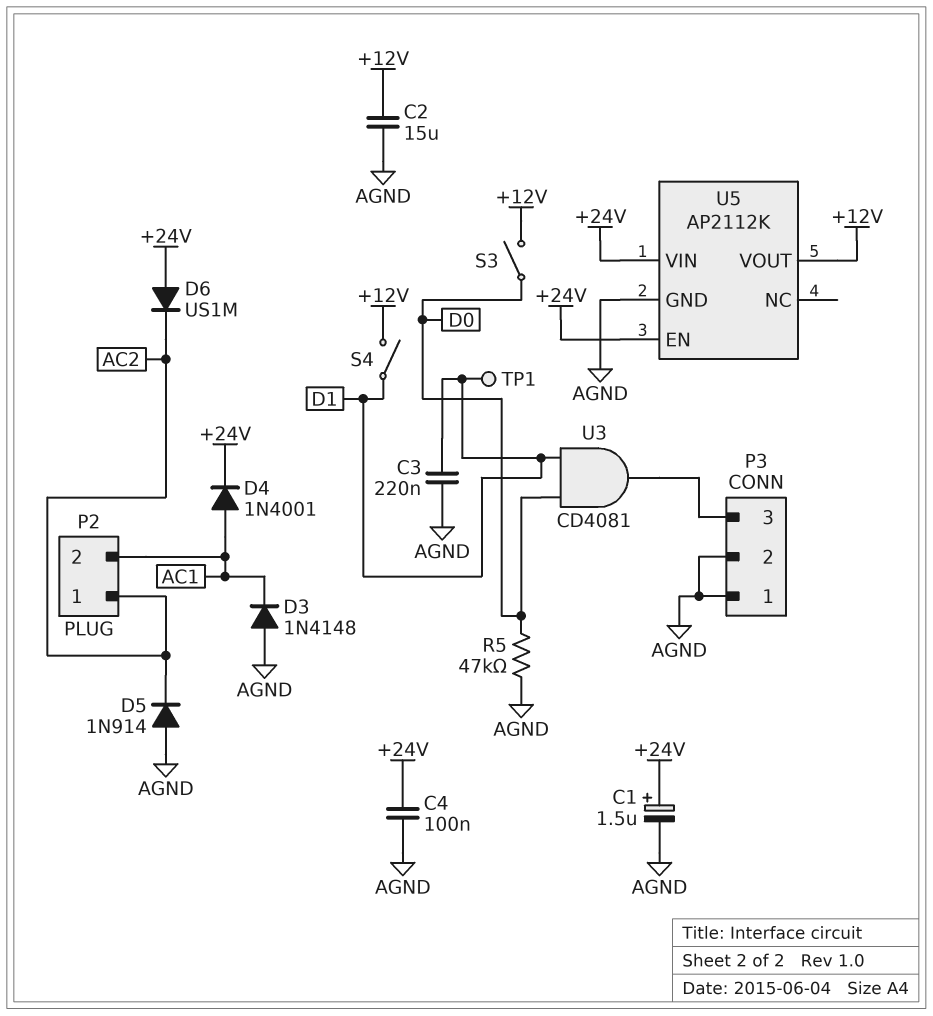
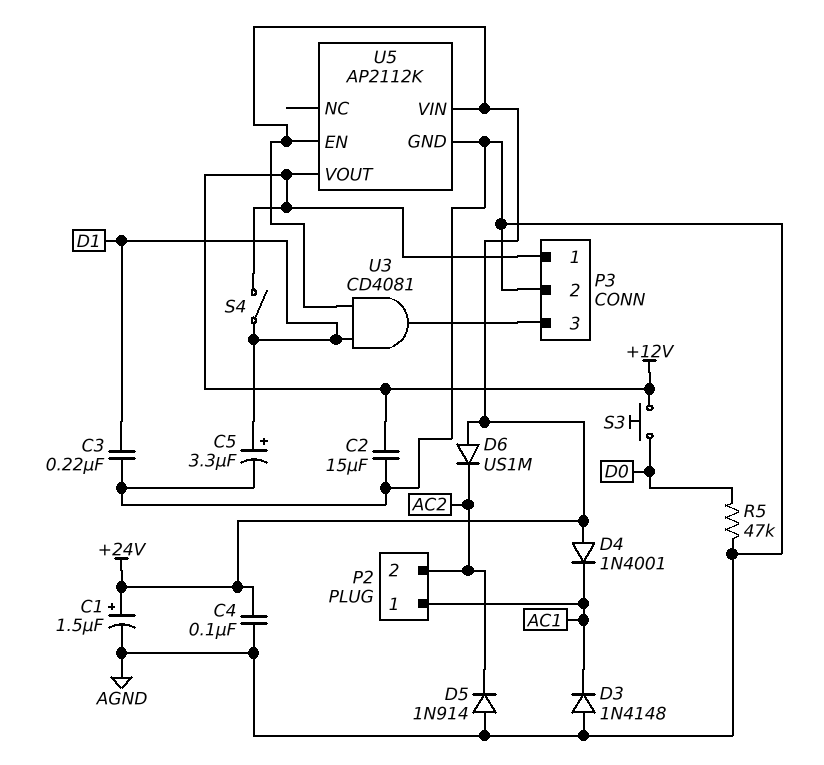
C5: none -> 3.3uF (plus D1, minus AGND)
D4: diode 1N4001 (A AC1, K +24V) -> diode 1N4001 (A +24V, K AC1)
P2 pin 1: AC2 -> AC1
P2 pin 2: AC1 -> AC2
P3 pin 1: AGND -> +12V
S3: switch (+12V, D0) -> button (+12V, D0)
TP1: test point (D1) -> none
U3: AND CD4081 (in D0, in D1, out P3/3) -> AND CD4081 (in +24V, in D1, out P3/3)

